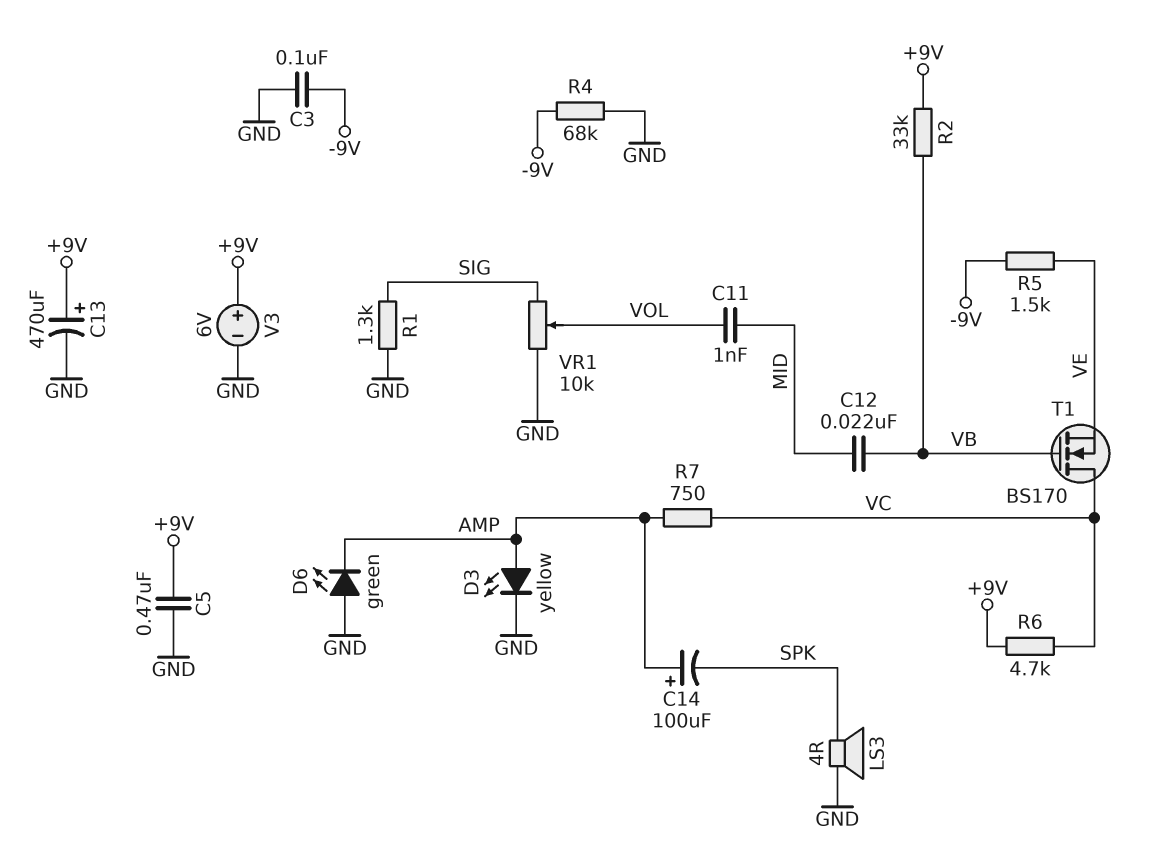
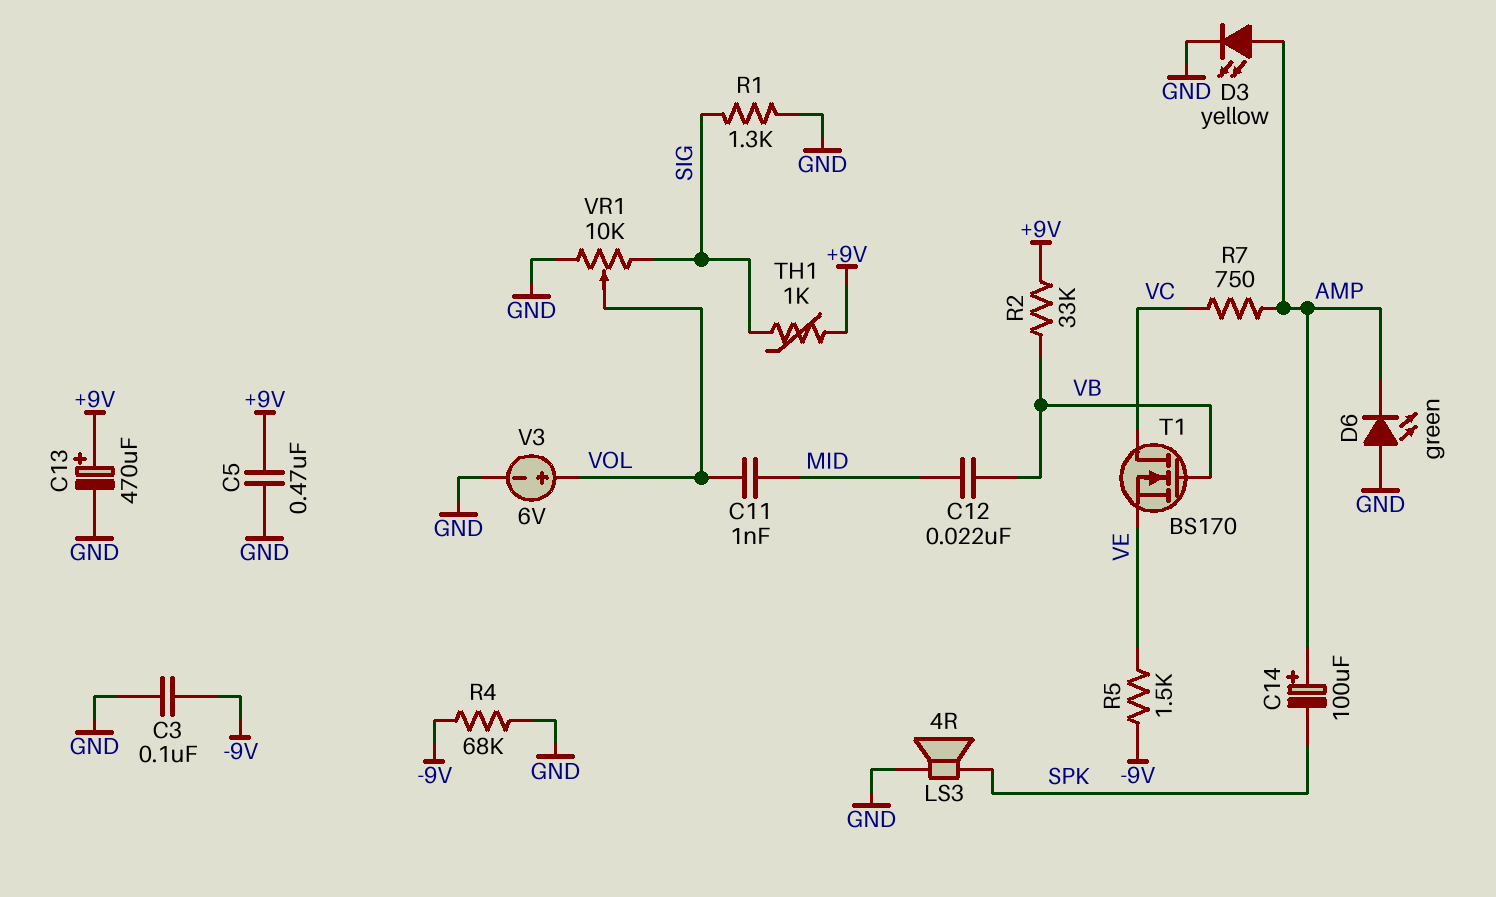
R6: 4.7k (+9V, VC) -> none
TH1: none -> 1k (+9V, SIG)
V3: 6V (plus +9V, minus GND) -> 6V (plus VOL, minus GND)

